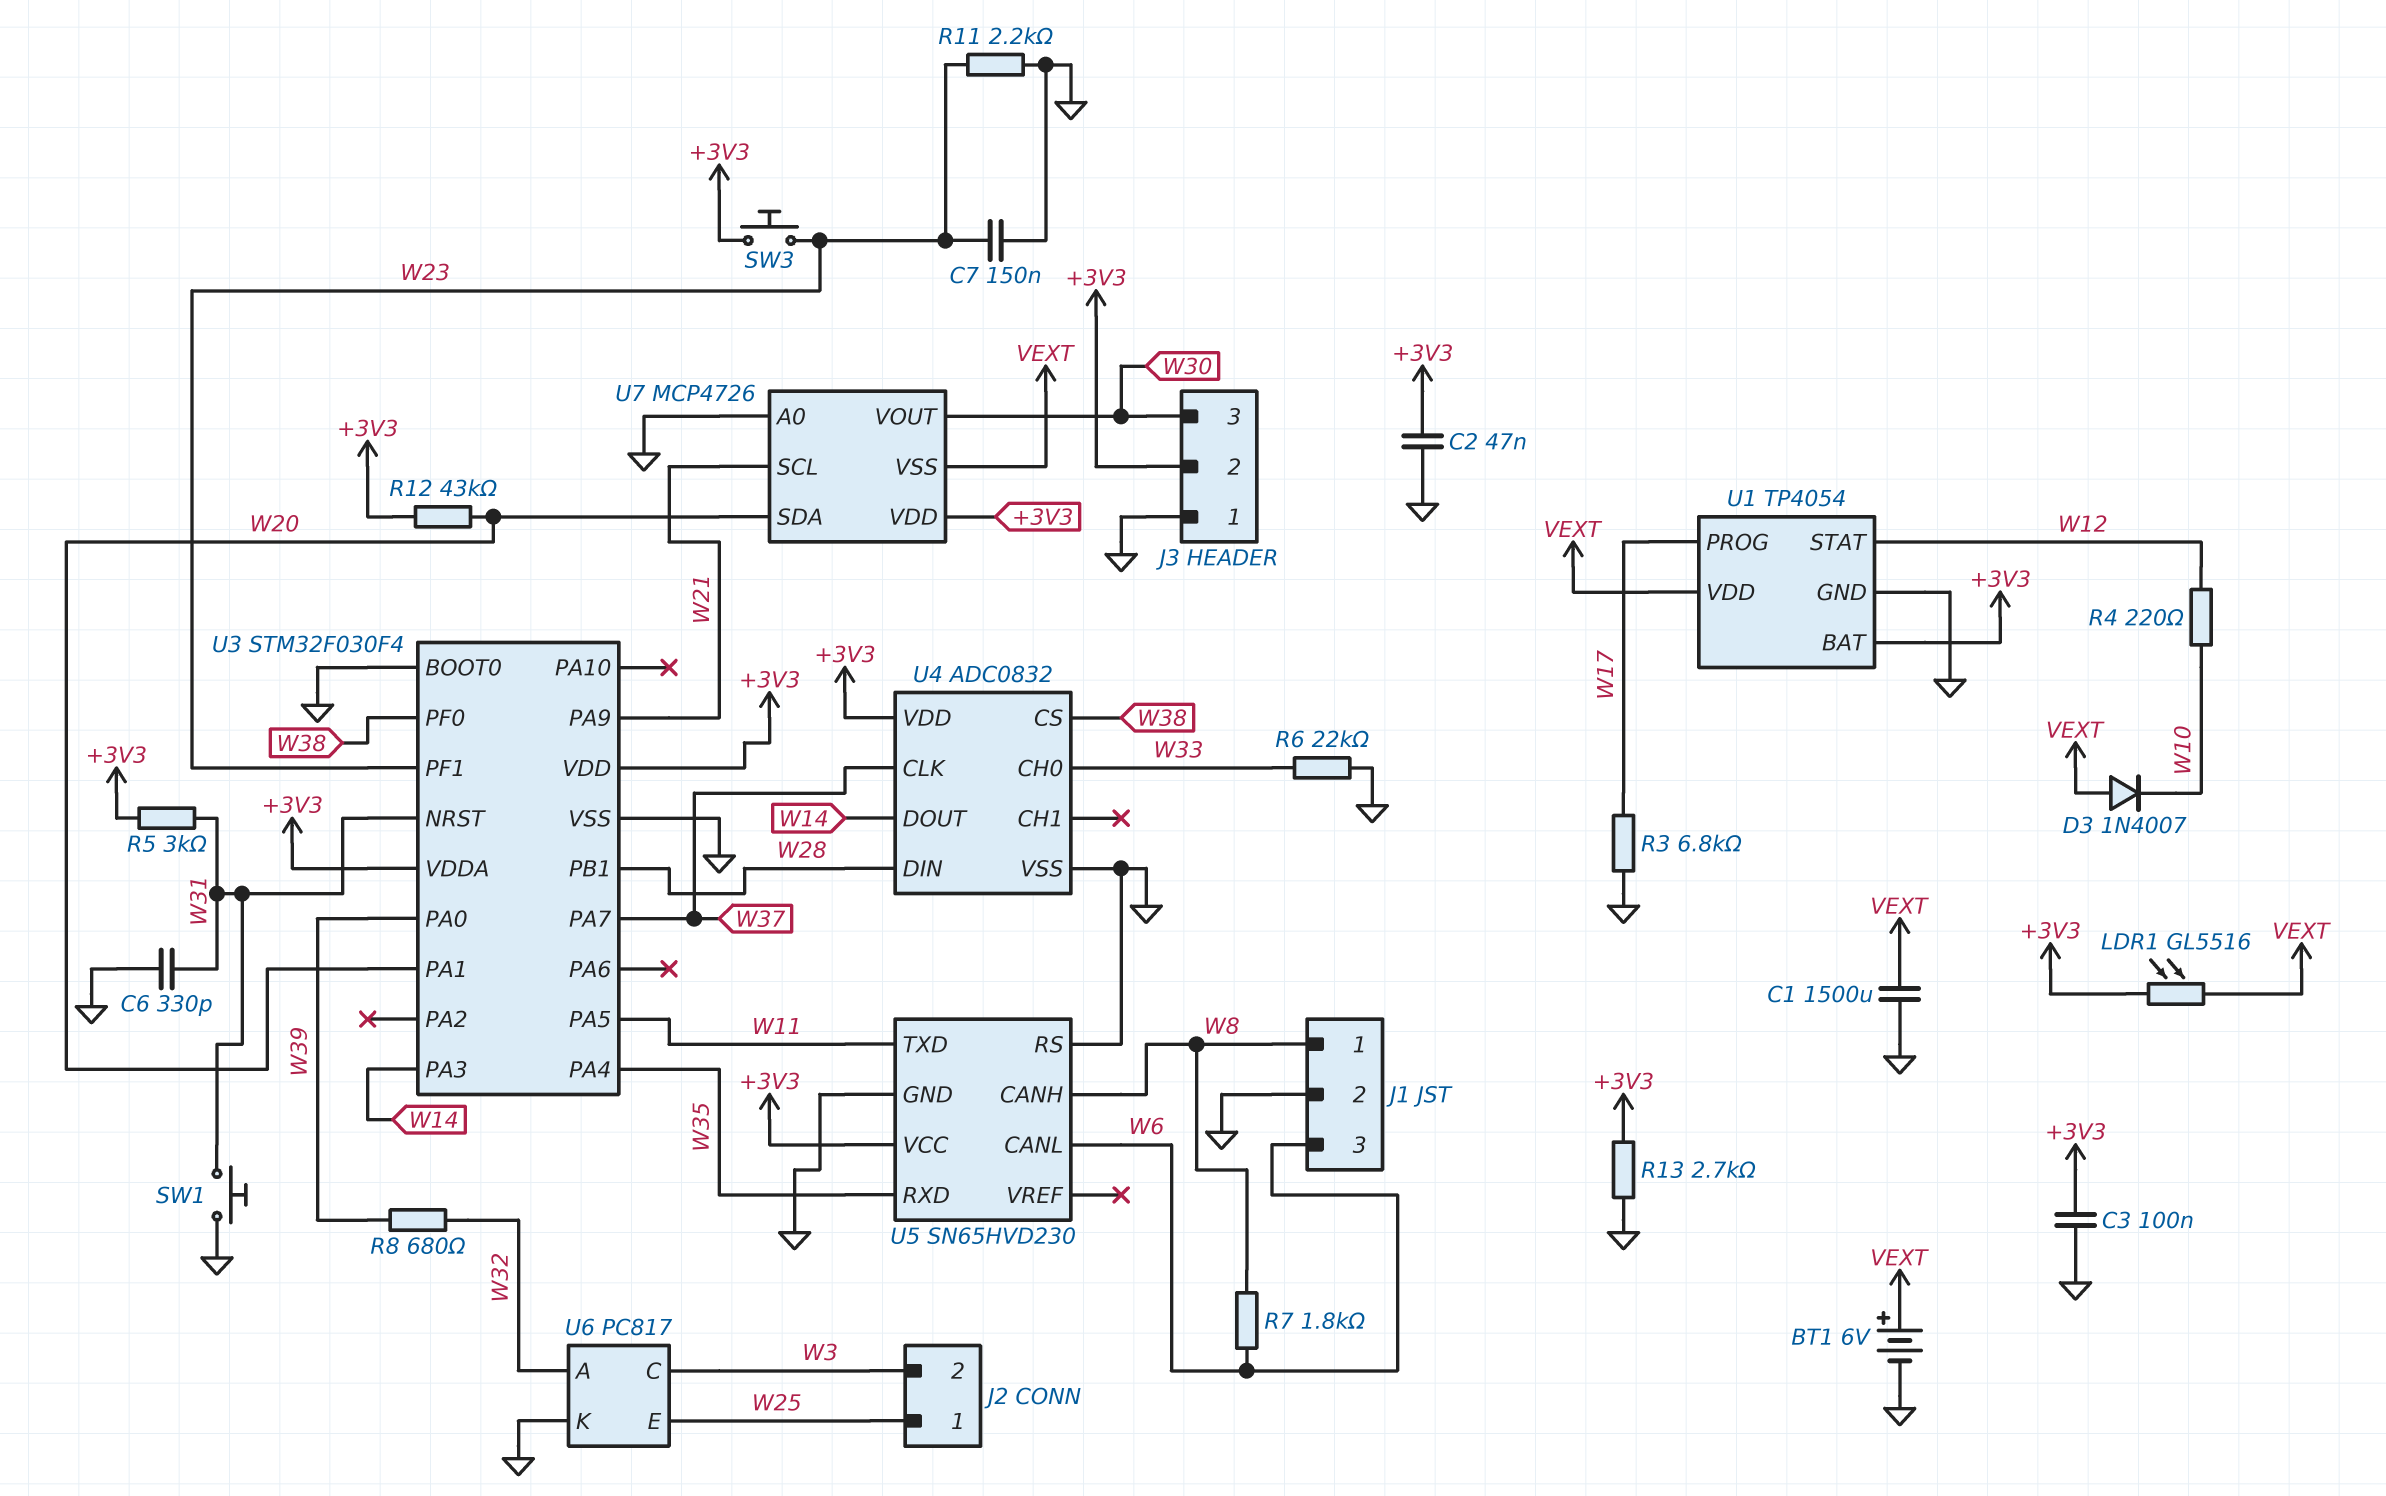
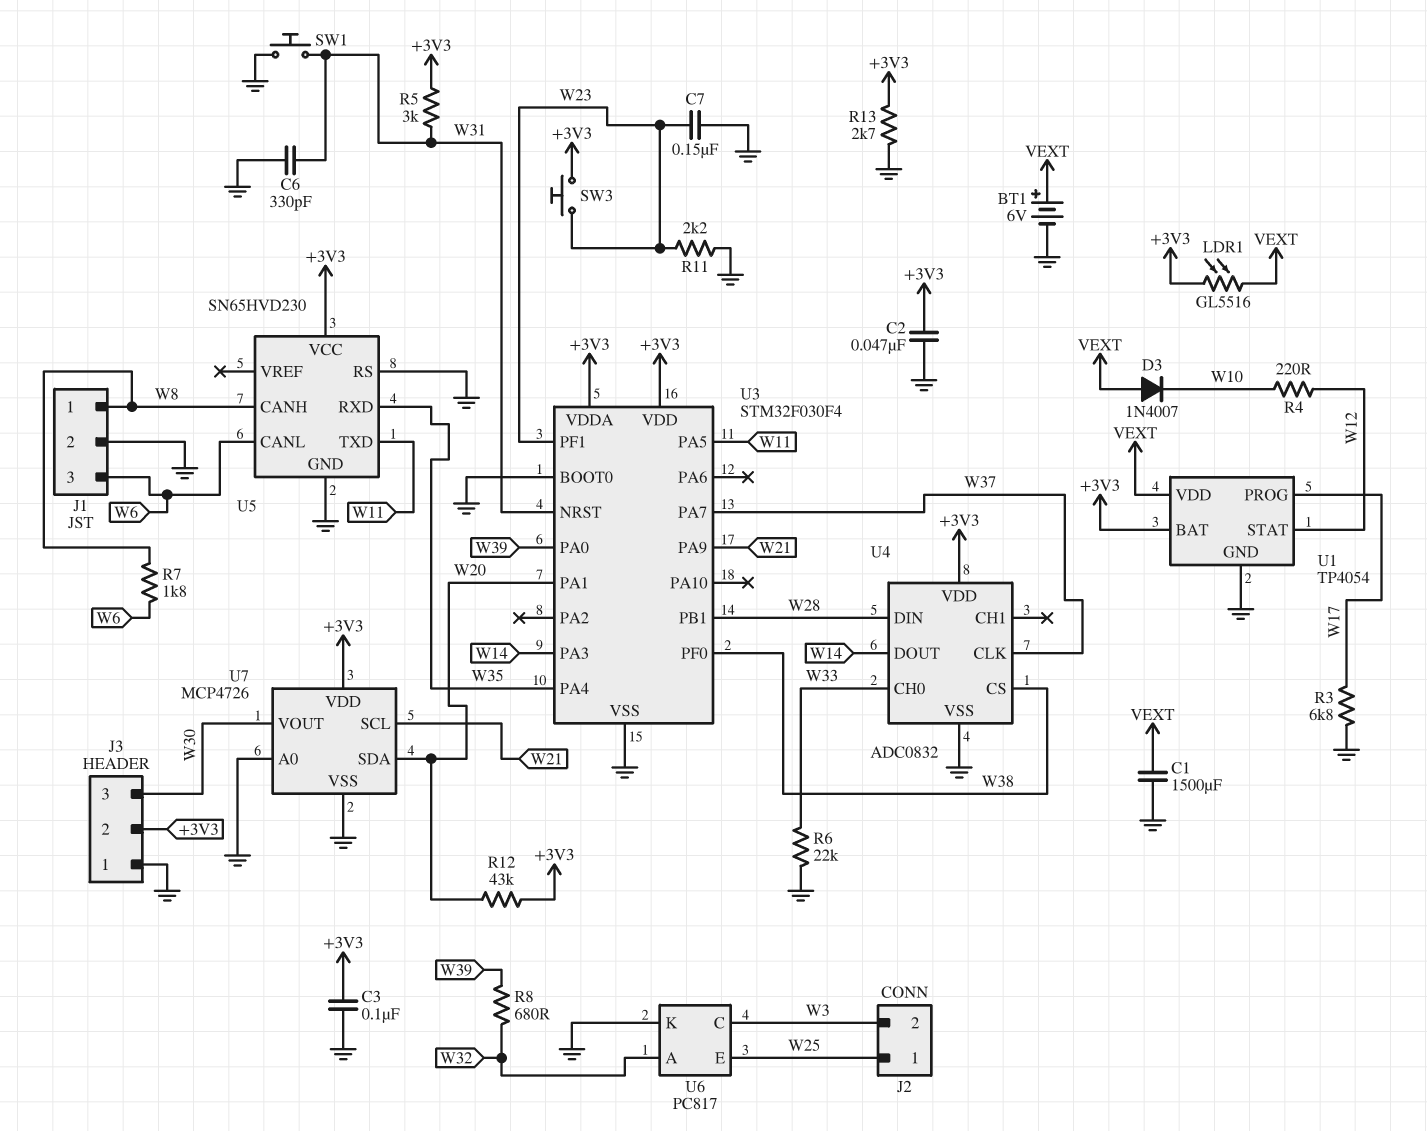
U7 pin VSS: VEXT -> GND

